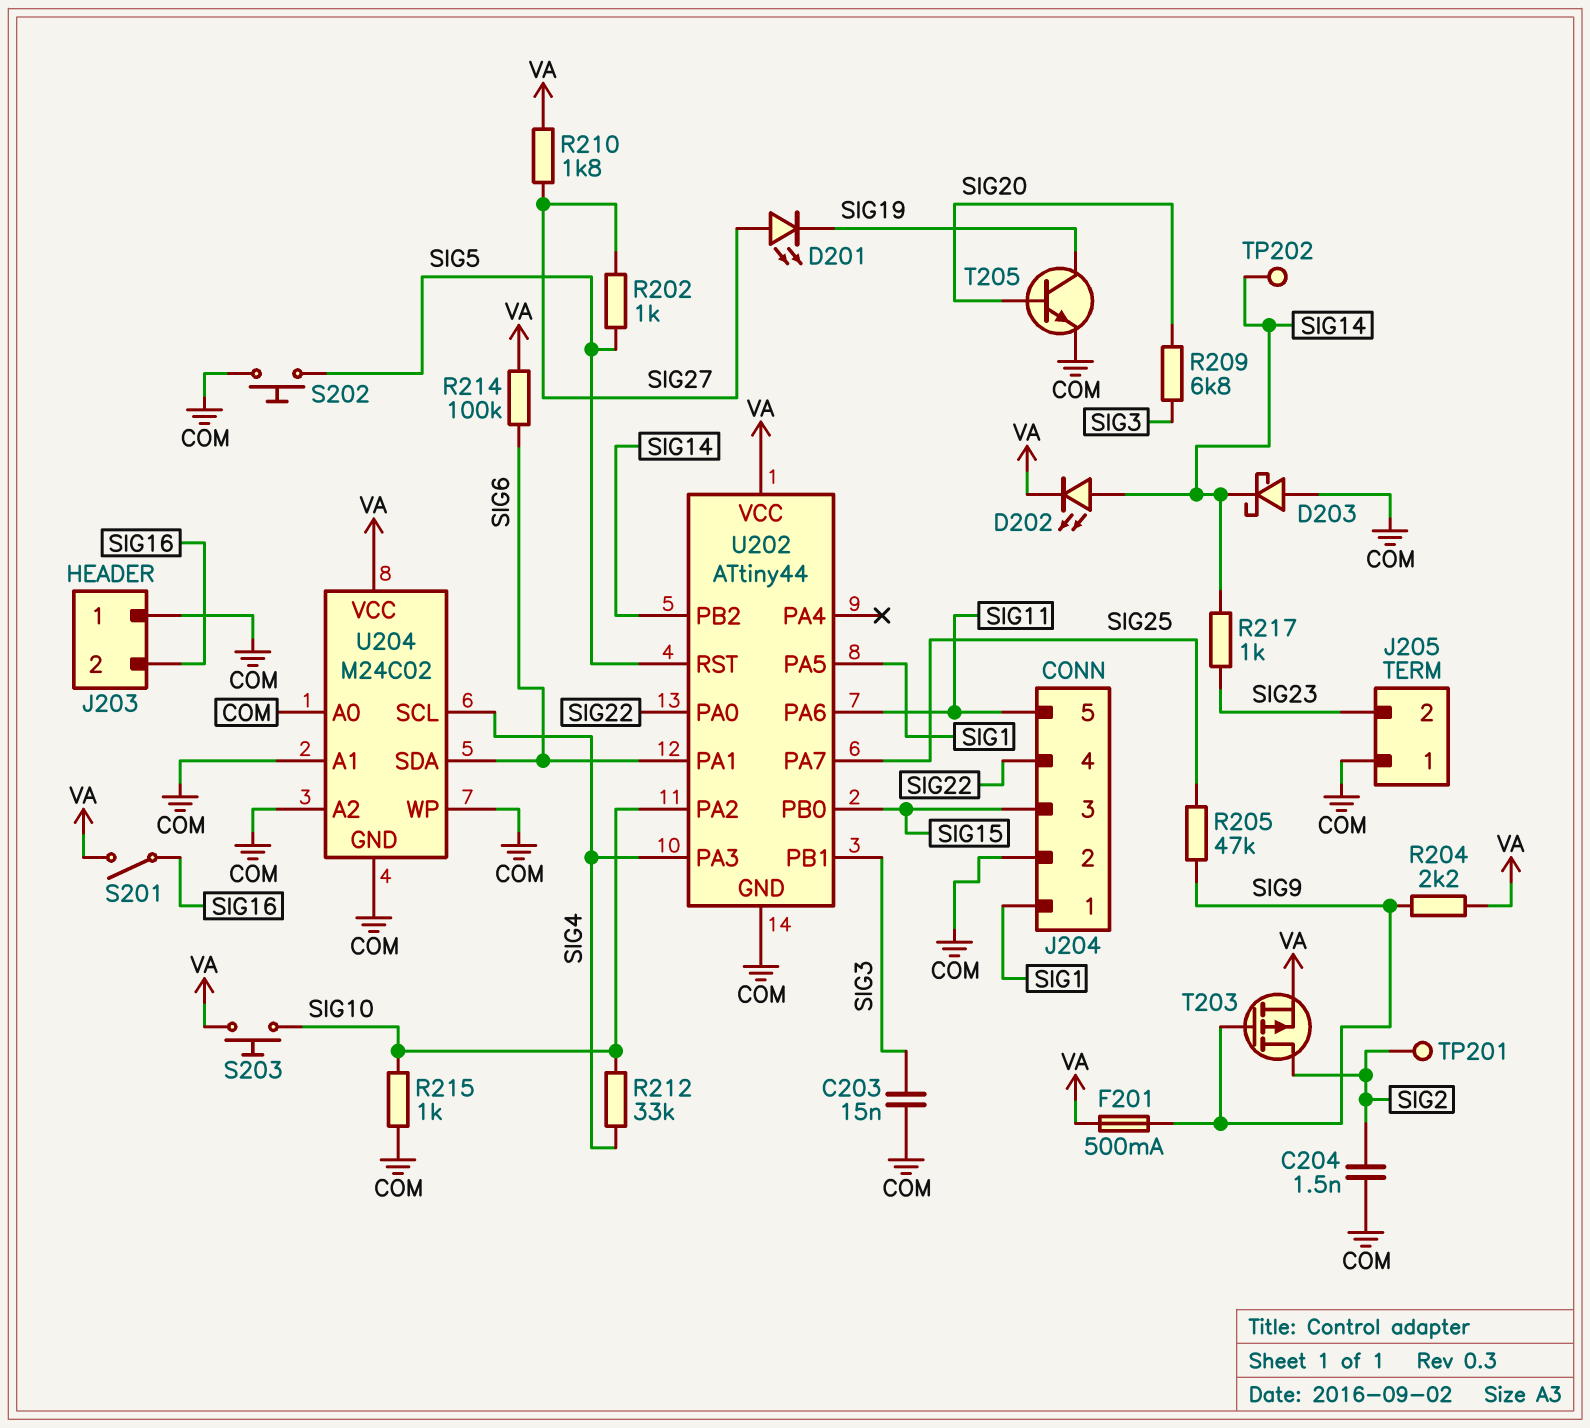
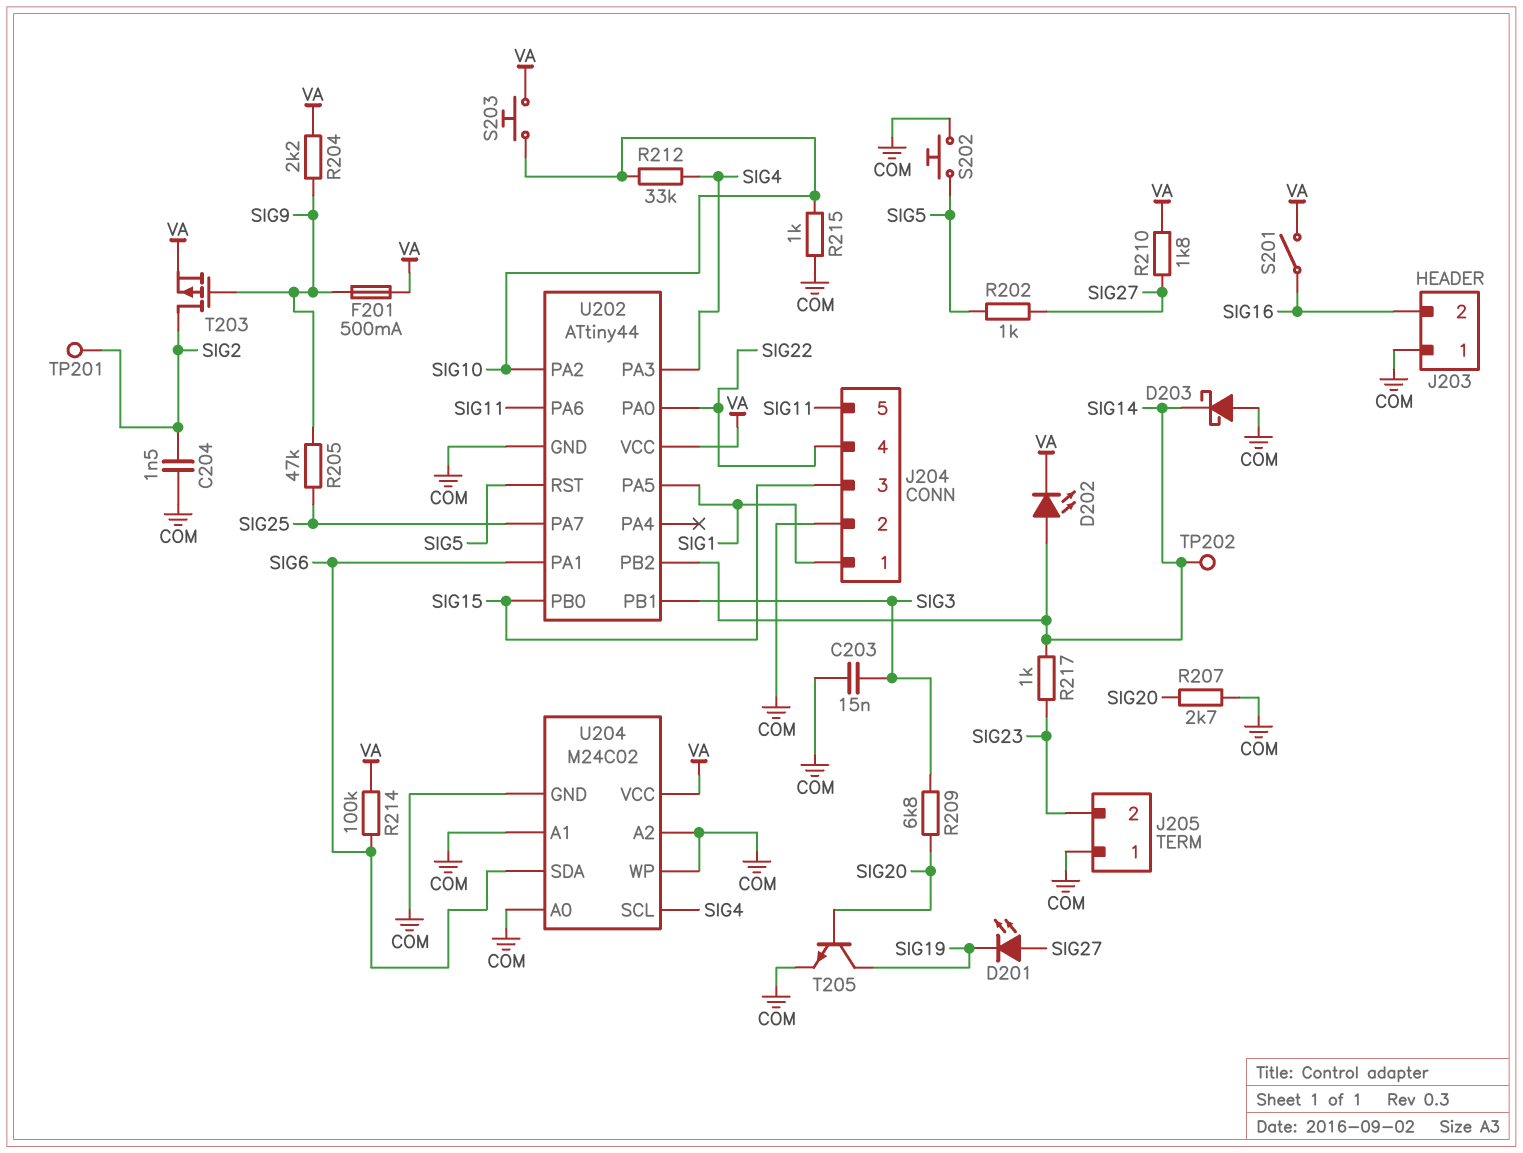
R207: none -> 2.7k (COM, SIG20)

